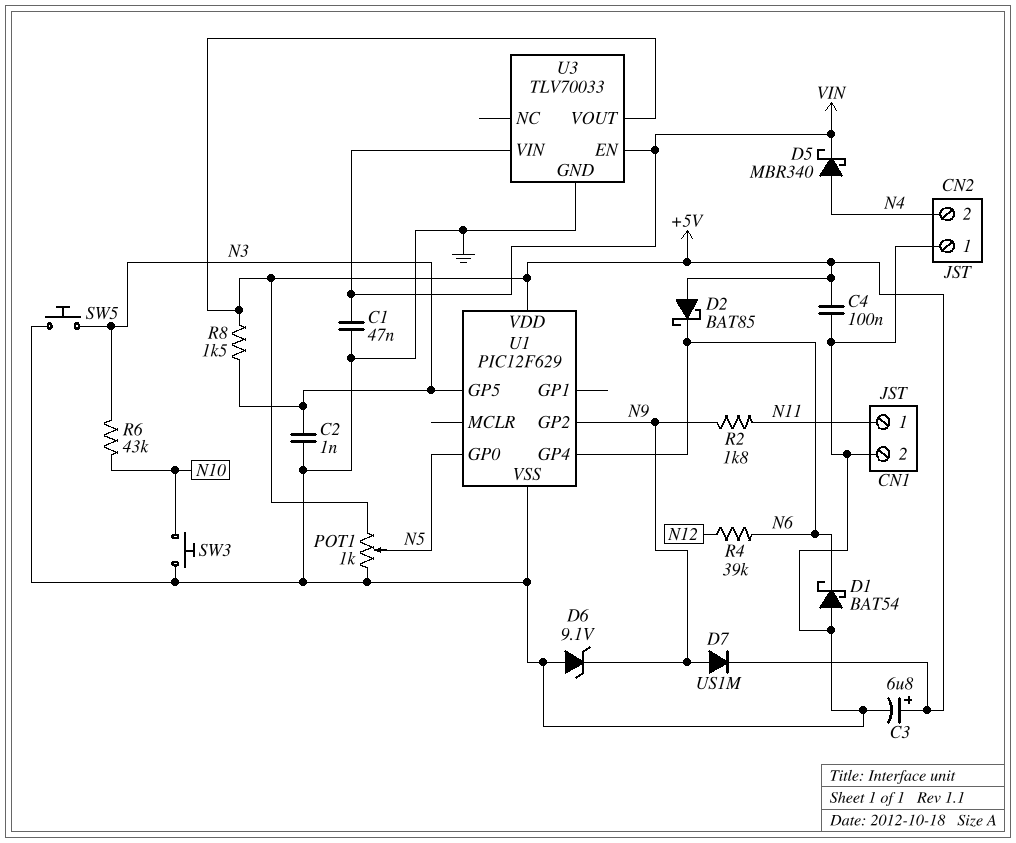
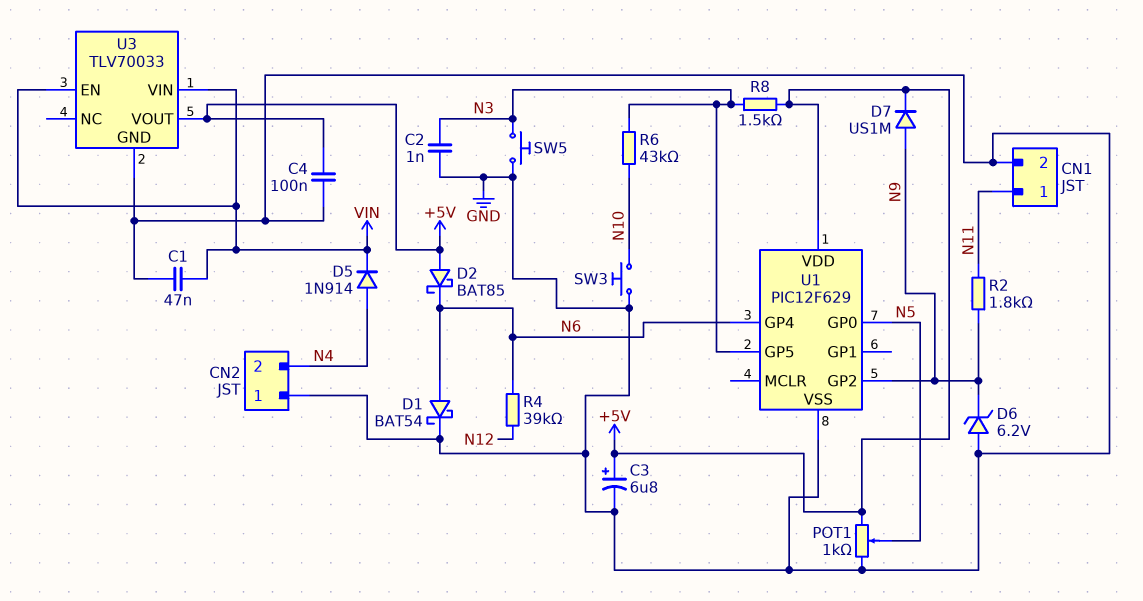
D1: schottky BAT54 (A GND, K N6) -> schottky BAT54 (A N6, K GND)
D5: schottky MBR340 (A N4, K VIN) -> diode 1N914 (A N4, K VIN)
D6: zener 9.1V (A GND, K N9) -> zener 6.2V (A GND, K N9)

